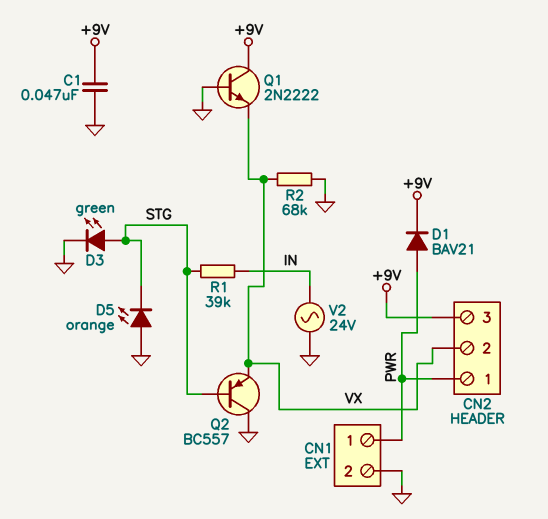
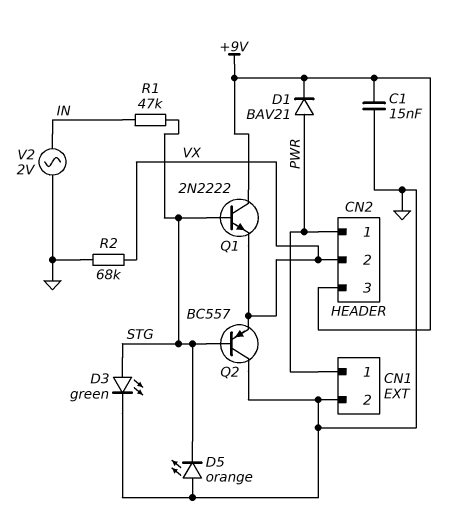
C1: 47nF (+9V, GND) -> 15nF (+9V, GND)
Q1: NPN 2N2222 (B GND, C +9V, E VX) -> NPN 2N2222 (B STG, C +9V, E VX)
R1: 39k (IN, STG) -> 47k (IN, STG)
V2: AC 24V (GND, IN) -> AC 2V (GND, IN)

